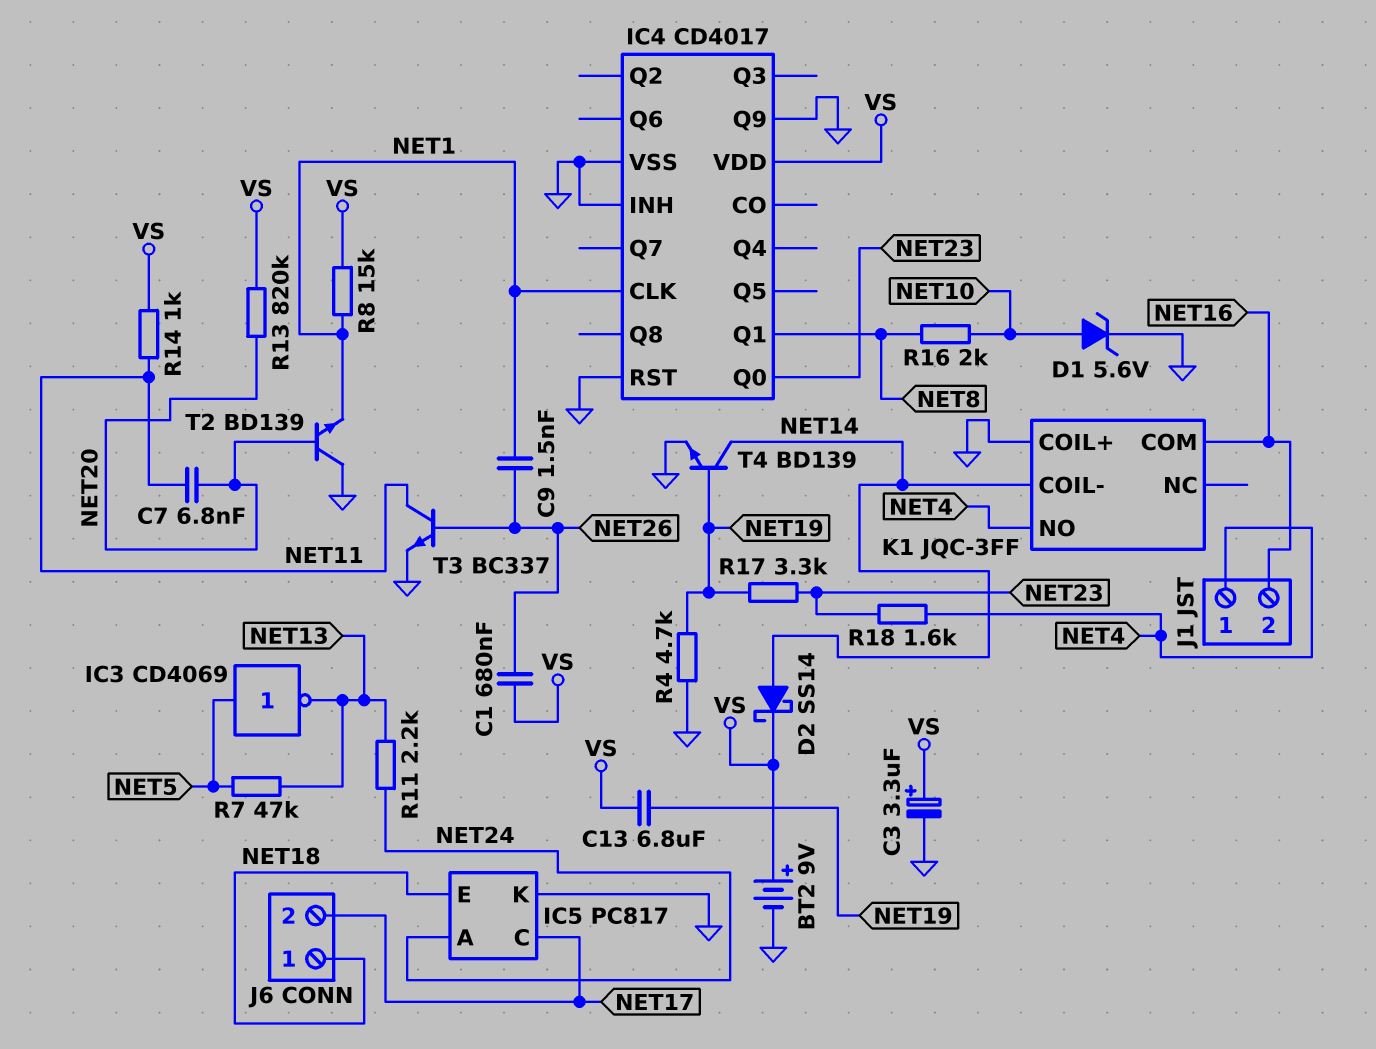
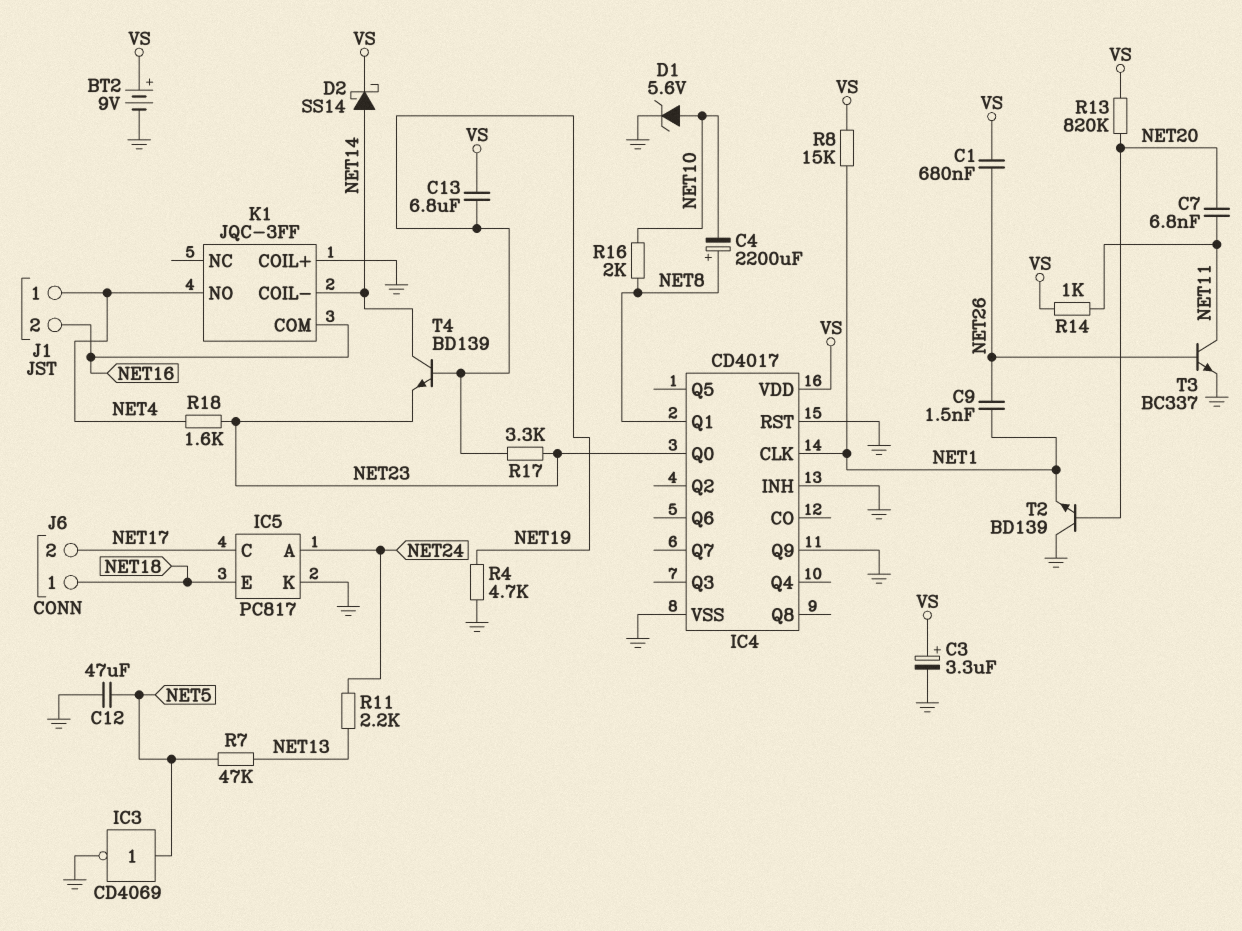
C4: none -> 2200uF (plus NET8, minus NET10)
C12: none -> 47uF (GND, NET5)
IC3: NOT CD4069 (in NET5, out NET13) -> NOT CD4069 (in NET5, out GND)
T4: NPN BD139 (B NET19, C NET14, E GND) -> NPN BD139 (B NET19, C NET14, E NET23)

